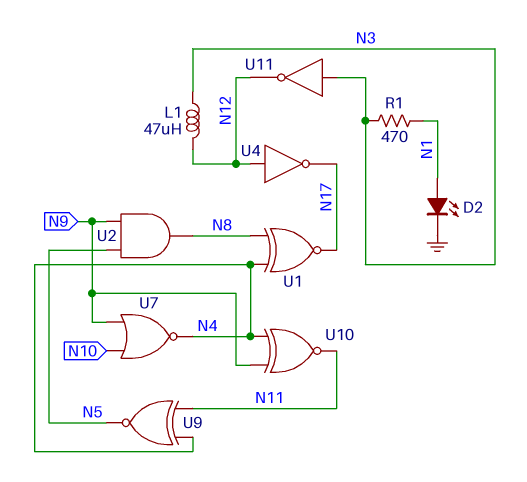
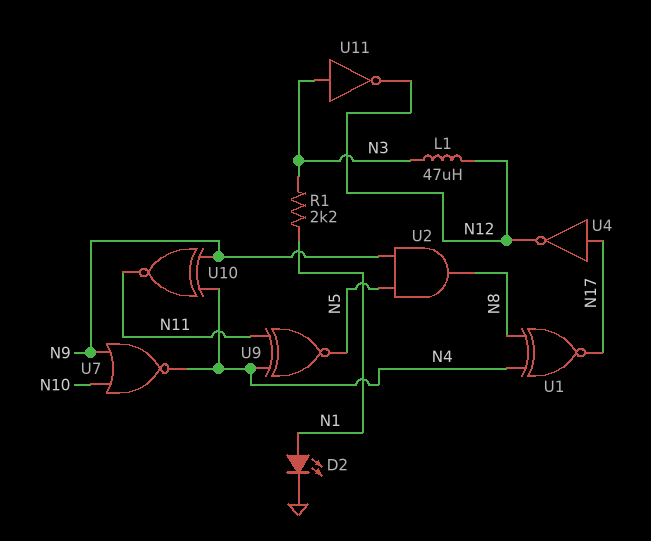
R1: 470 (N1, N3) -> 2.2k (N1, N3)
U4: NOT (in N12, out N17) -> NOT (in N17, out N12)

